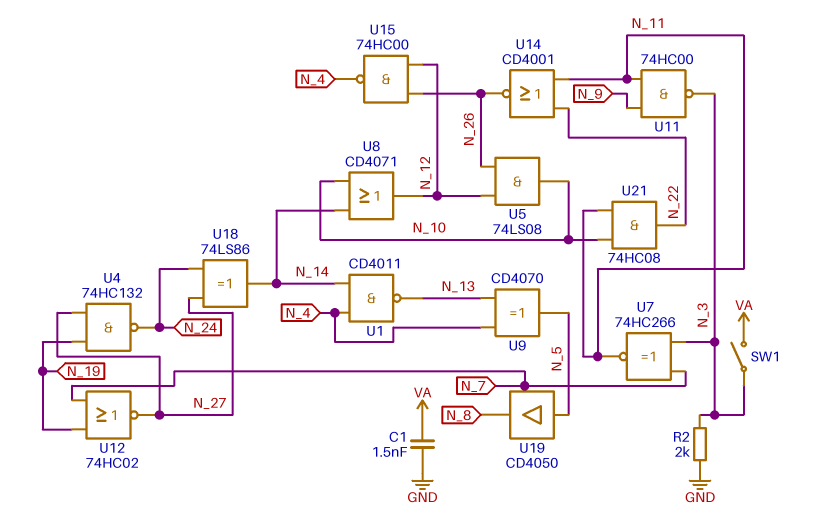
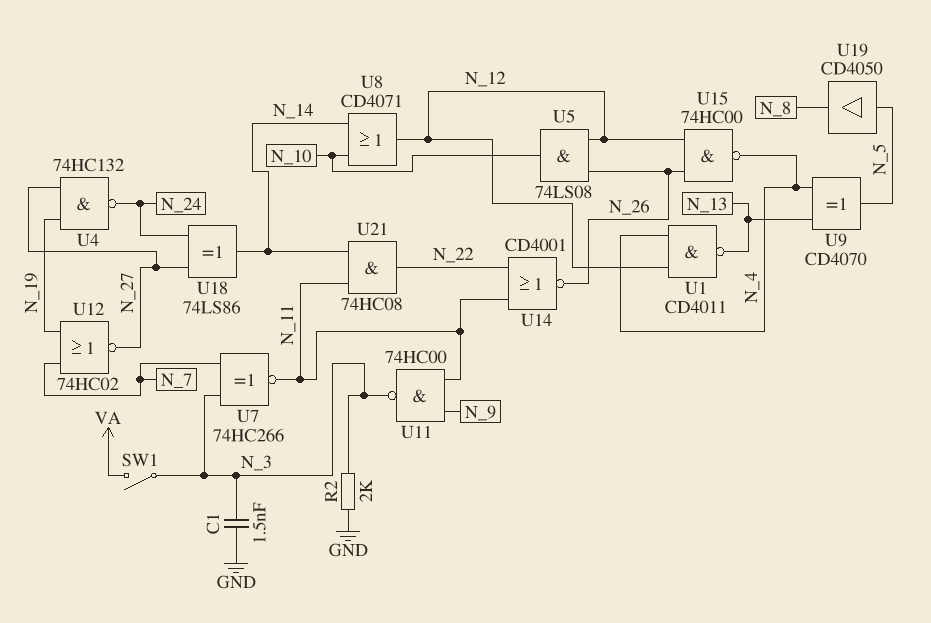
C1: 1.5nF (GND, VA) -> 1.5nF (GND, N_3)
U1: NAND CD4011 (in N_4, in N_14, out N_13) -> NAND CD4011 (in N_4, in N_12, out N_13)
U21: AND 74HC08 (in N_10, in N_11, out N_22) -> AND 74HC08 (in N_11, in N_14, out N_22)

